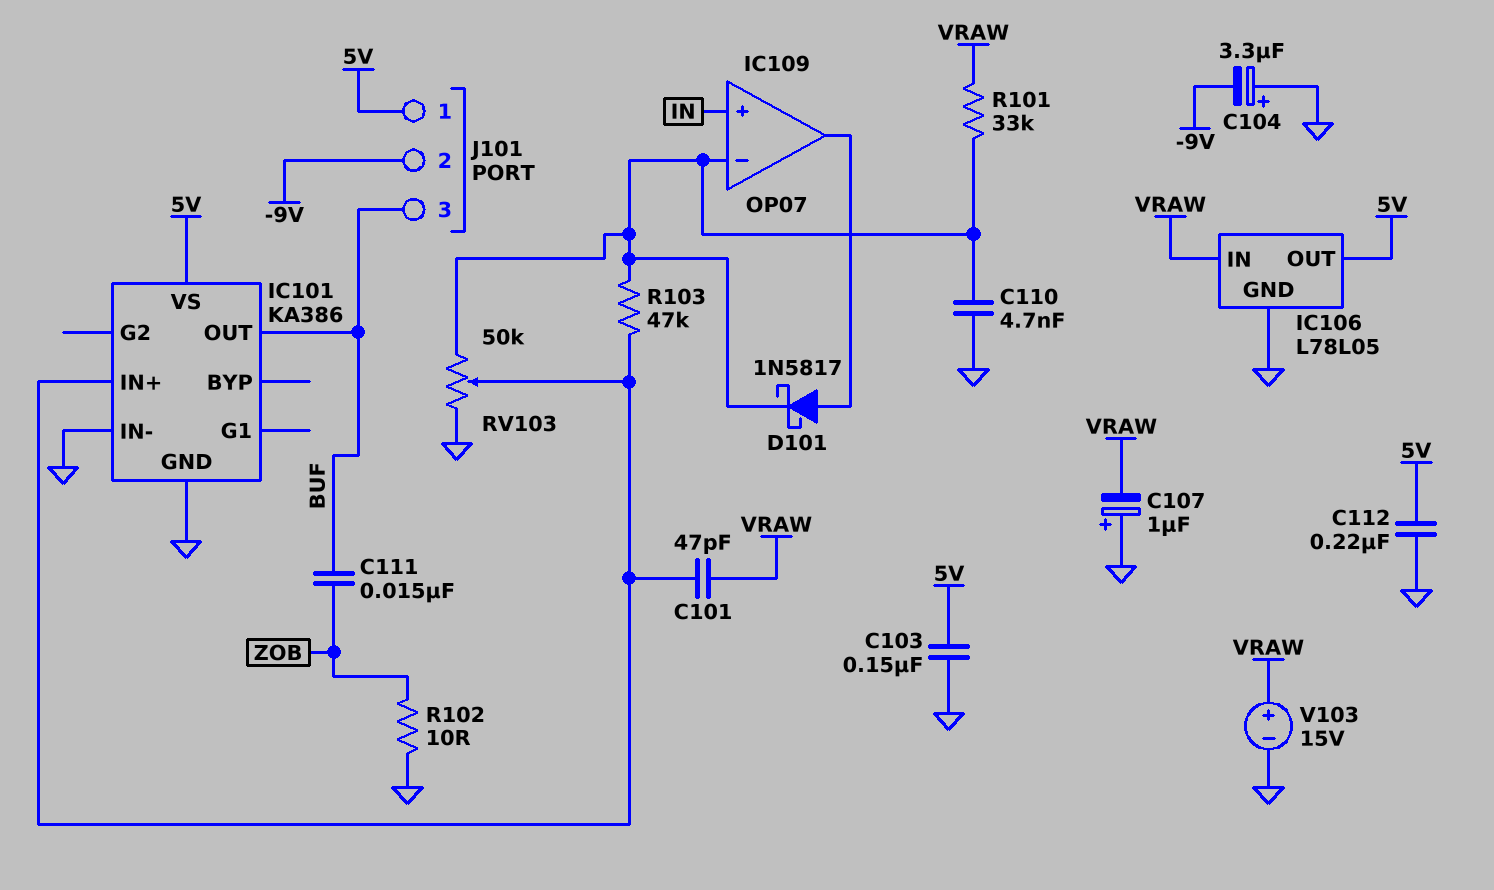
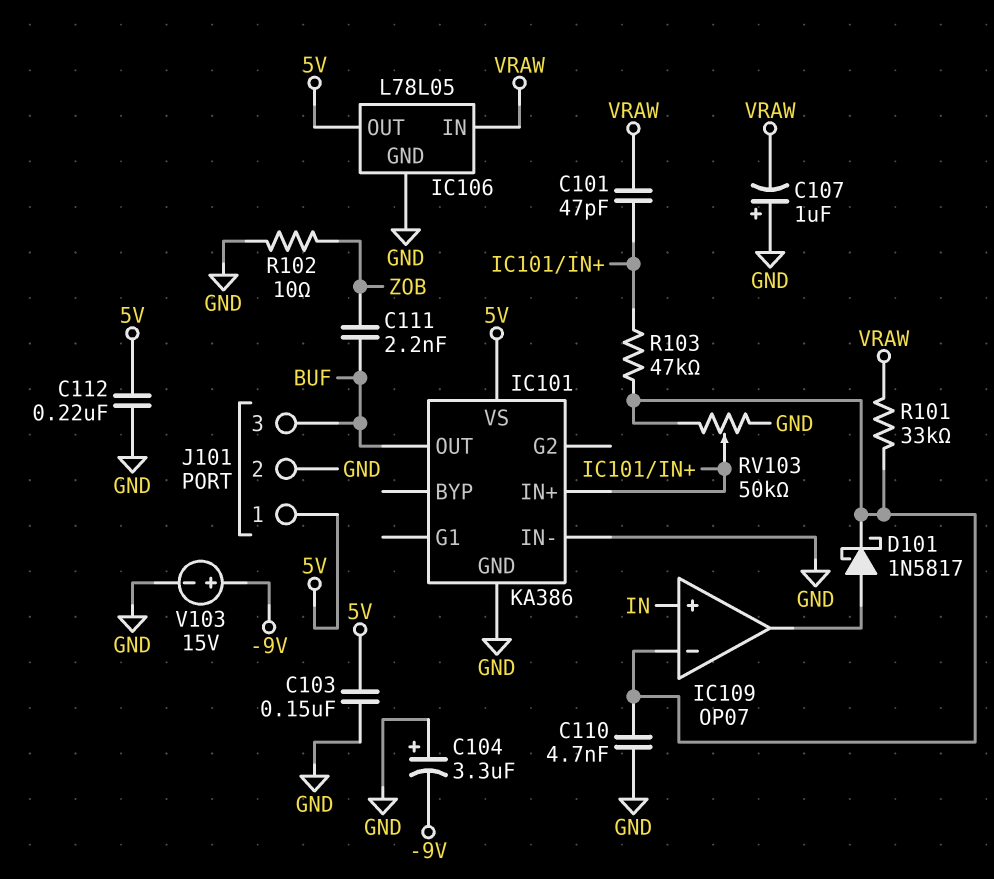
C111: 15nF (BUF, ZOB) -> 2.2nF (BUF, ZOB)
J101 pin 2: -9V -> GND
V103: 15V (plus VRAW, minus GND) -> 15V (plus -9V, minus GND)

